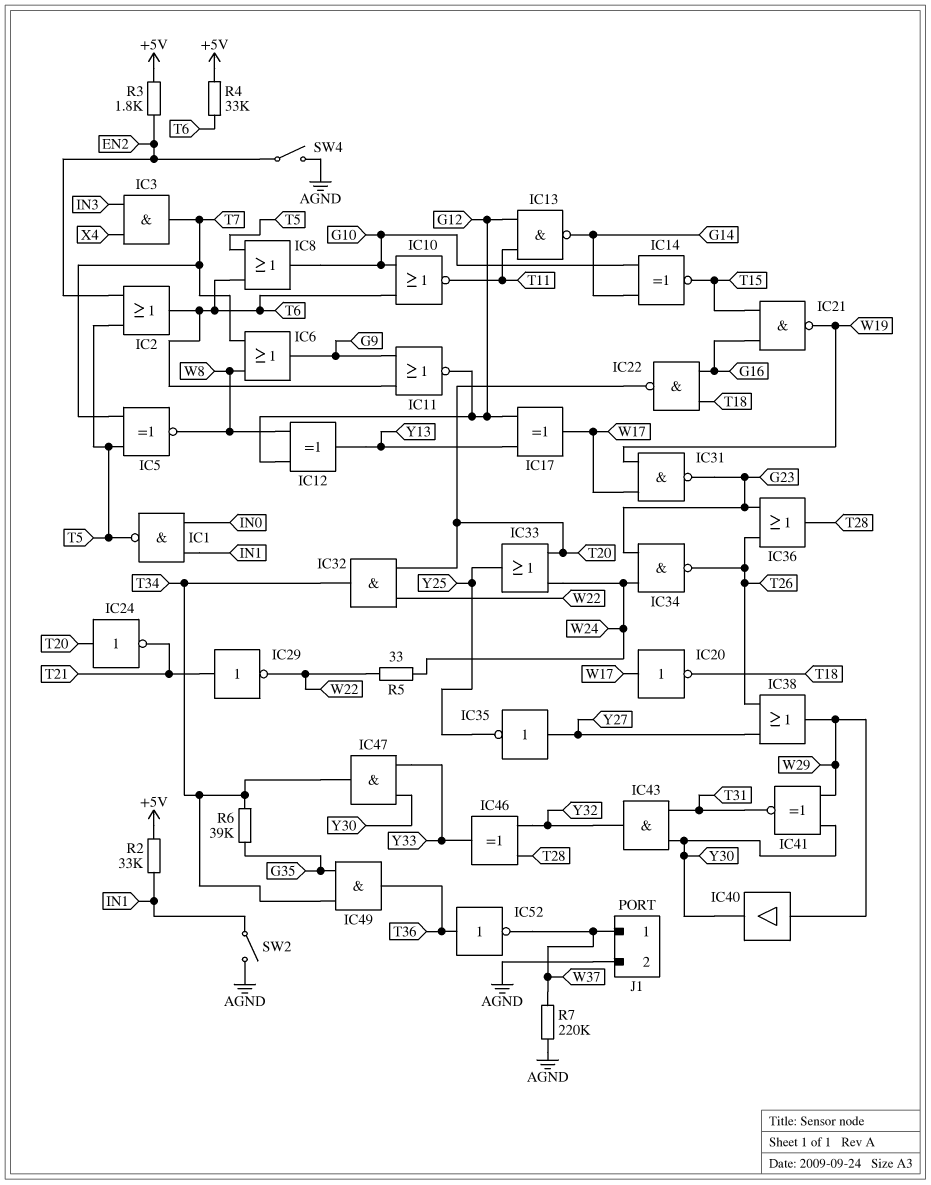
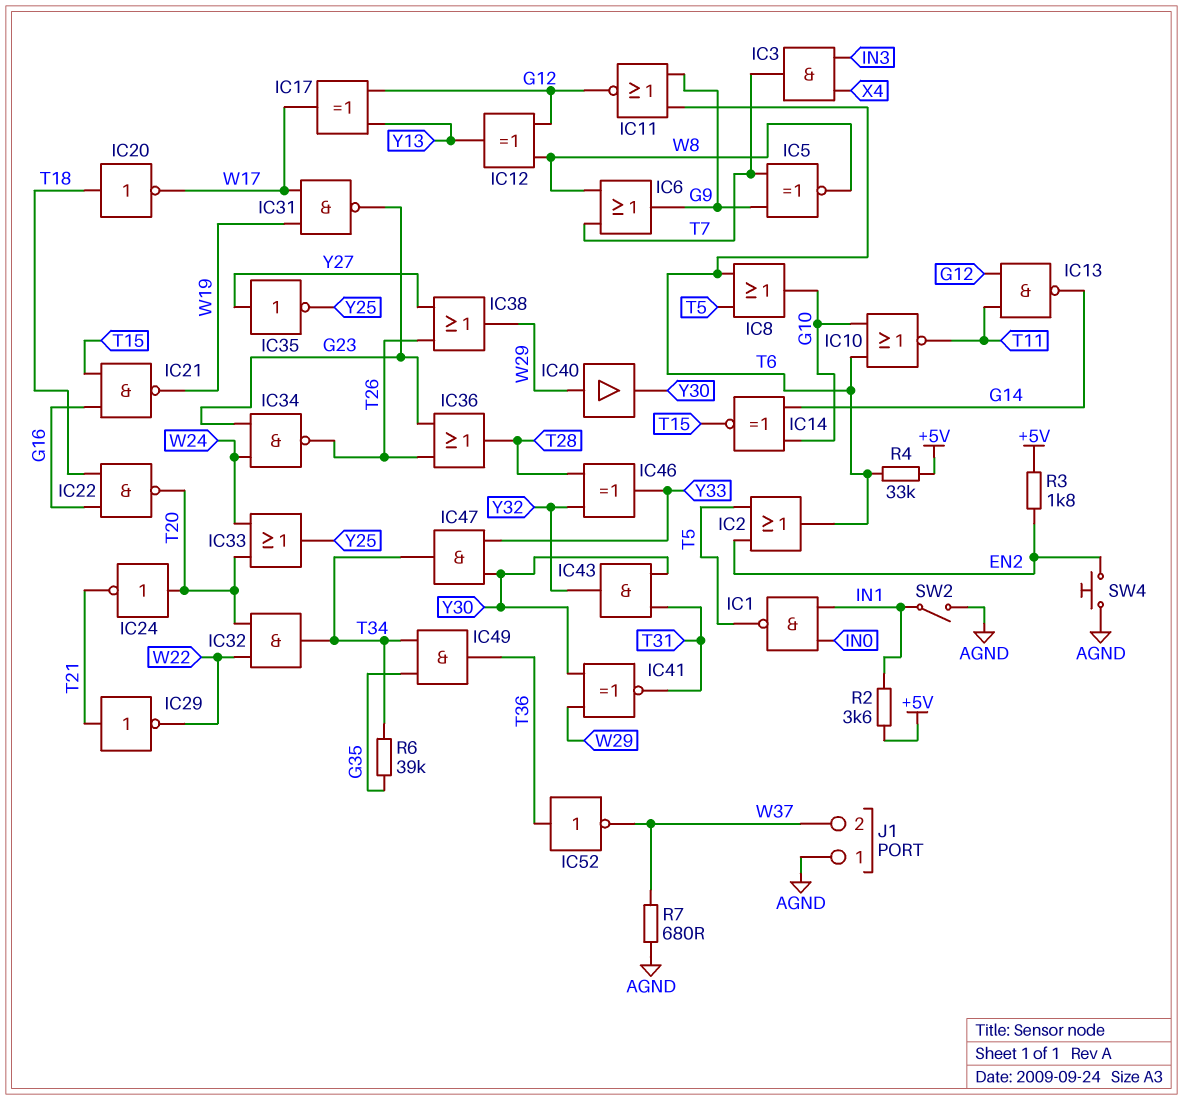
IC5: XNOR (in T5, in T7, out W8) -> XNOR (in G9, in T7, out W8)
IC20: NOT (in W17, out T18) -> NOT (in T18, out W17)
J1 pin 1: W37 -> AGND
J1 pin 2: AGND -> W37
R2: 33k (+5V, IN1) -> 3.6k (+5V, IN1)
R5: 33 (W22, W24) -> none
R7: 220k (AGND, W37) -> 680 (AGND, W37)
SW4: switch (AGND, EN2) -> button (AGND, EN2)

